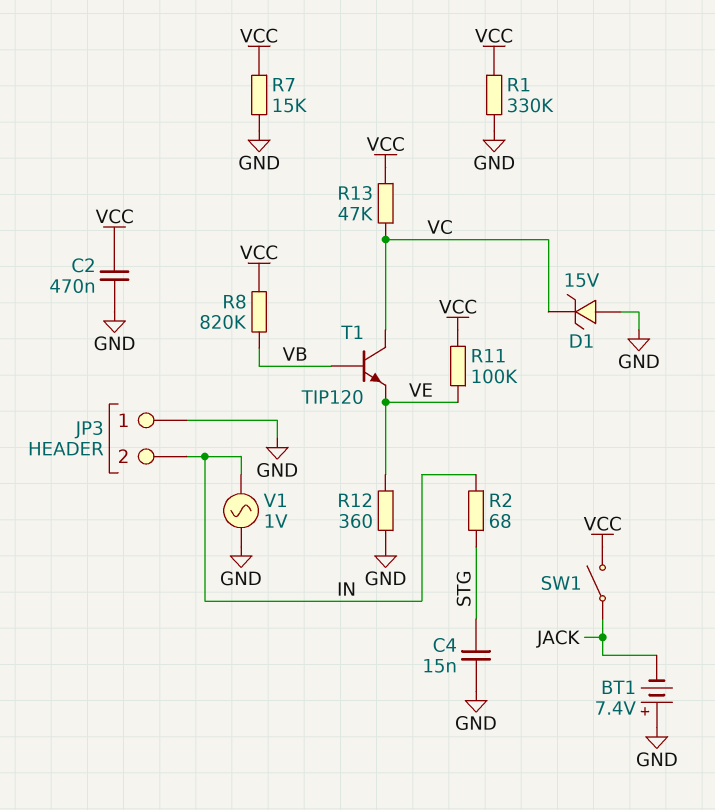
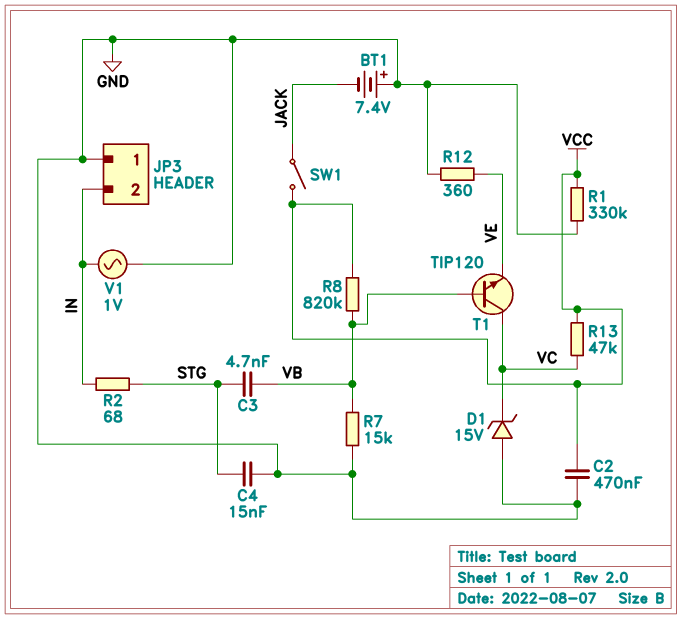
C3: none -> 4.7nF (STG, VB)
R7: 15k (GND, VCC) -> 15k (GND, VB)
R11: 100k (VCC, VE) -> none

